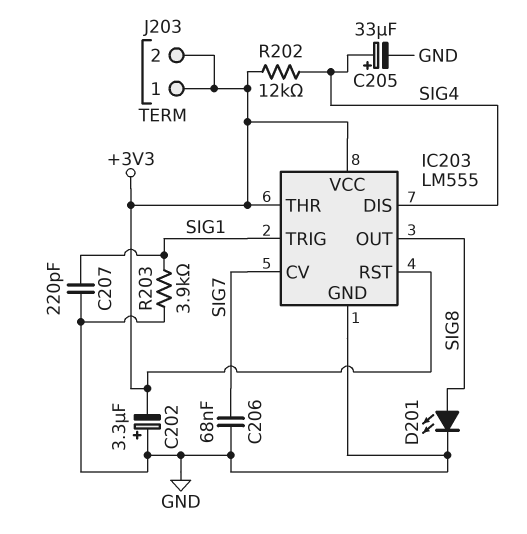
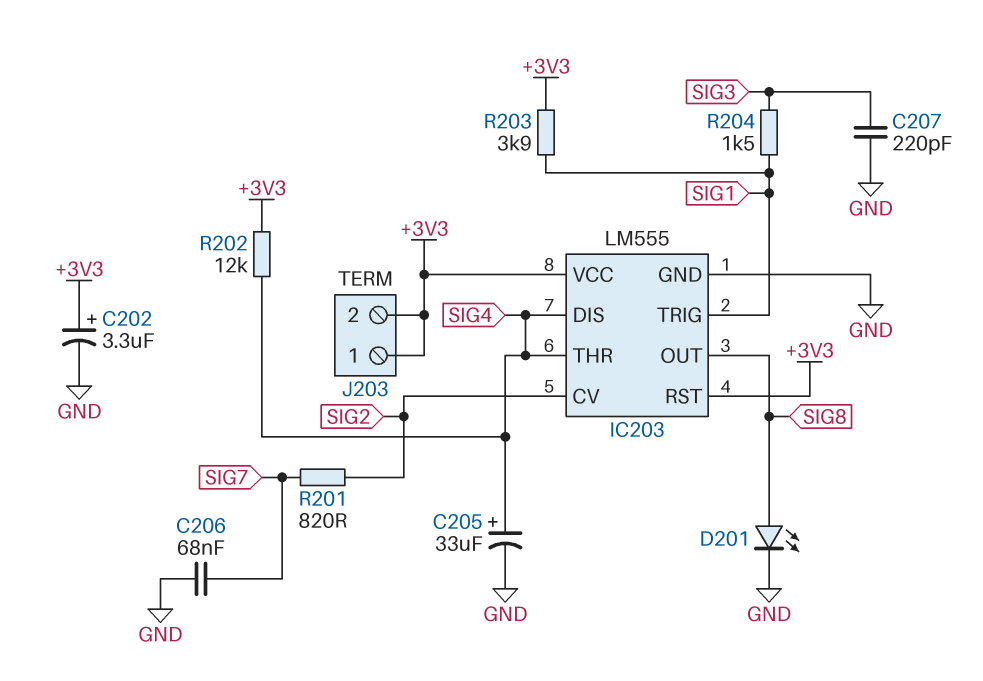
C202: 3.3uF (plus GND, minus +3V3) -> 3.3uF (plus +3V3, minus GND)
C207: 220pF (GND, SIG1) -> 220pF (GND, SIG3)
IC203 pin CV: SIG7 -> SIG2
IC203 pin THR: +3V3 -> SIG4
R201: none -> 820 (SIG2, SIG7)
R203: 3.9k (GND, SIG1) -> 3.9k (+3V3, SIG1)
R204: none -> 1.5k (SIG1, SIG3)

